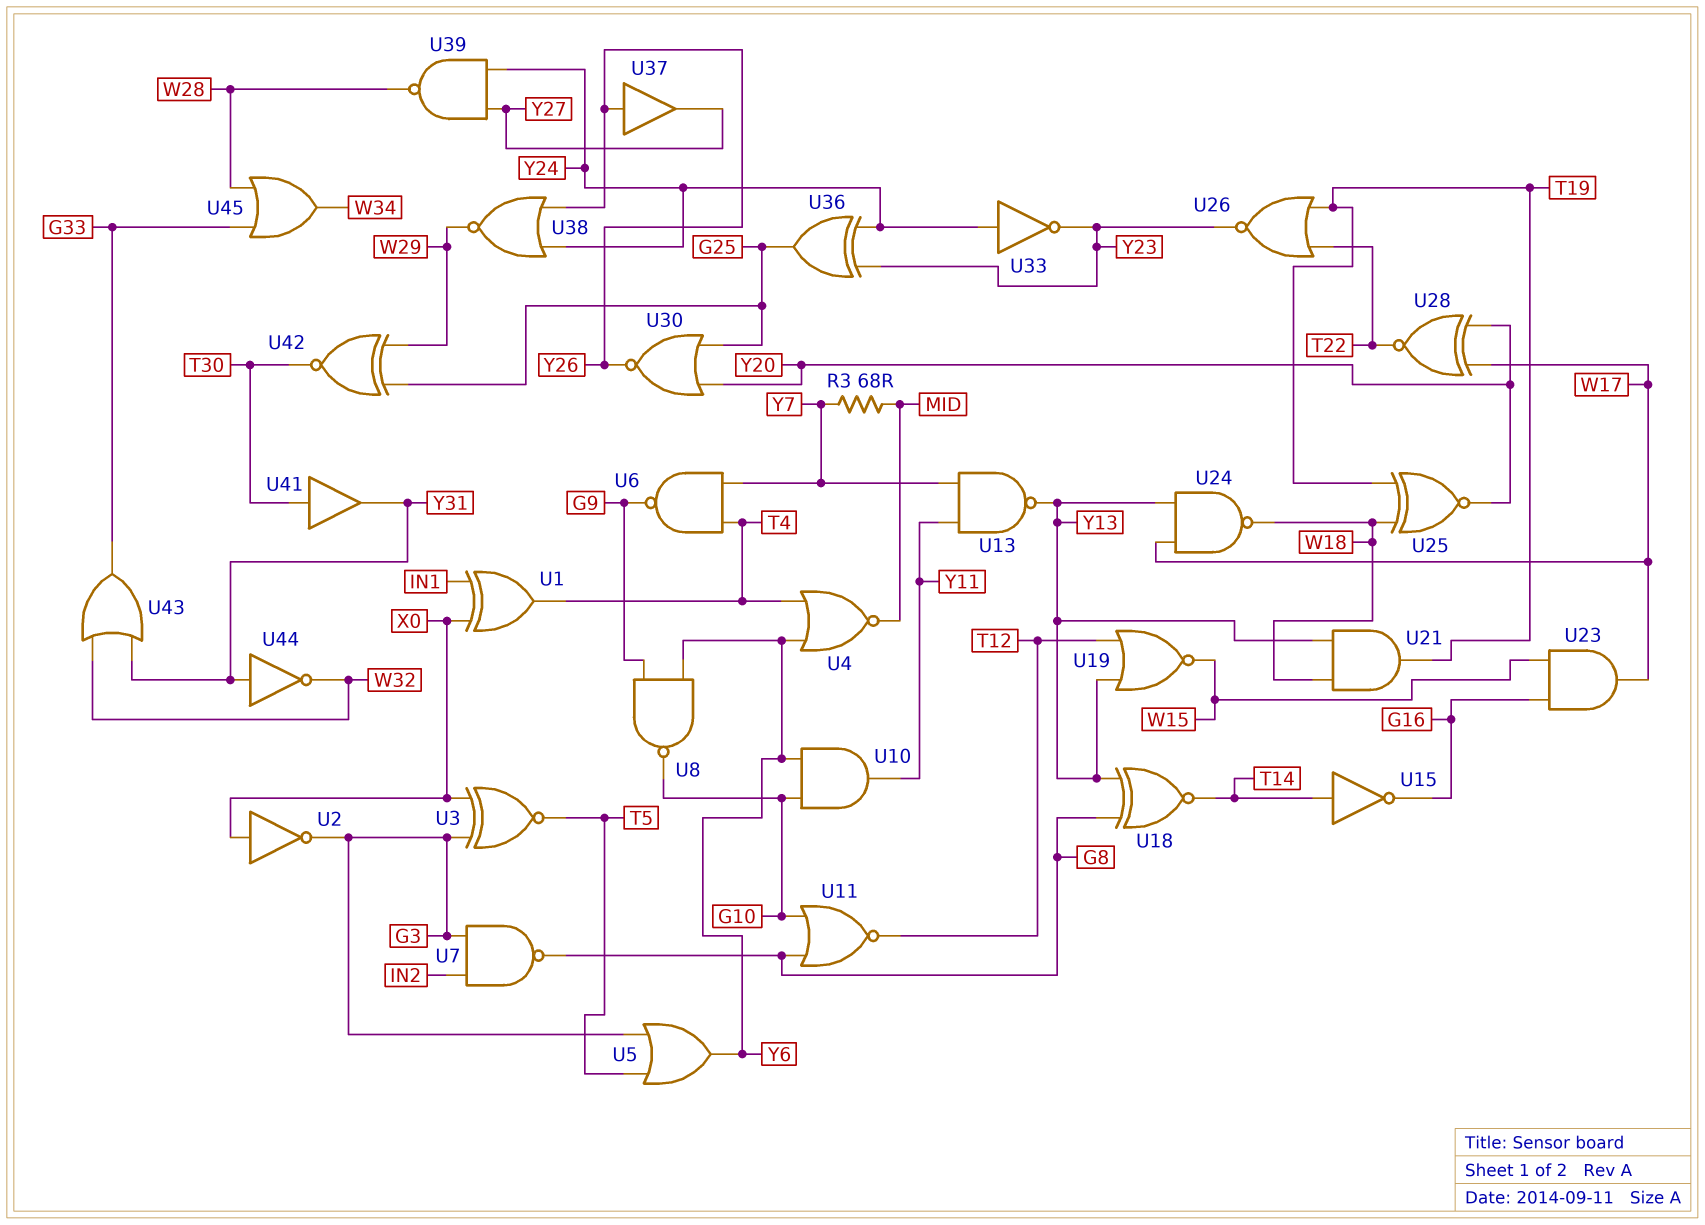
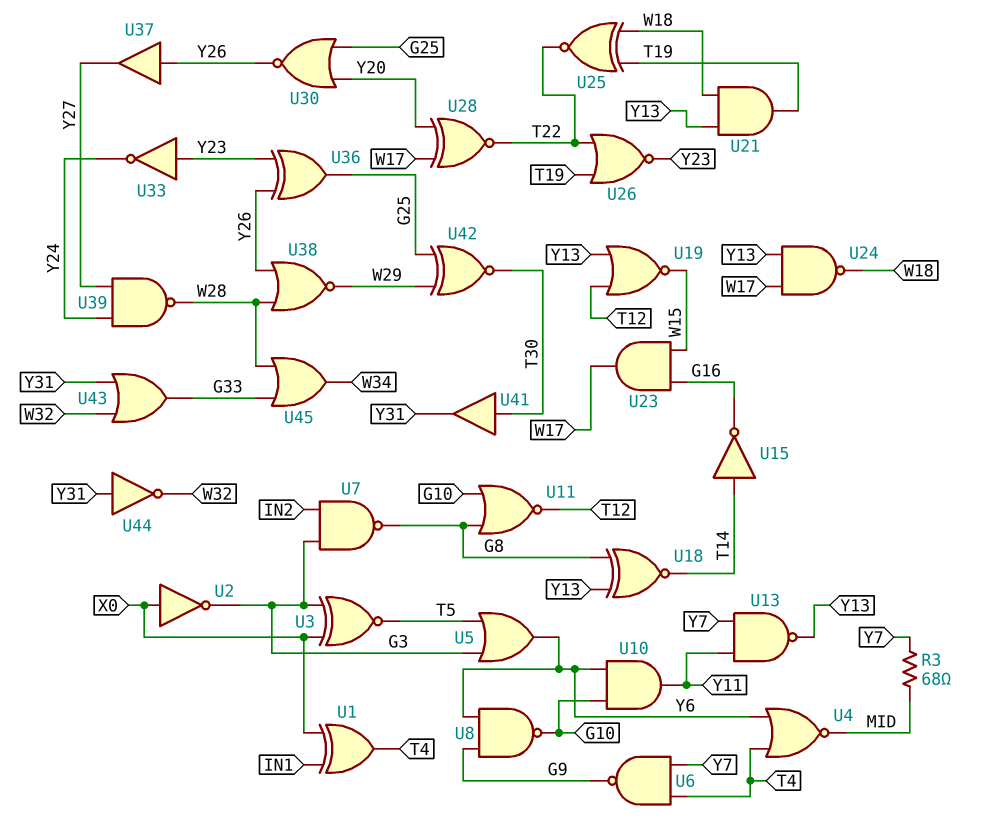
U25: XNOR (in T19, in W18, out Y20) -> XNOR (in T19, in W18, out T22)
U33: NOT (in Y24, out Y23) -> NOT (in Y23, out Y24)
U36: XOR (in Y23, in Y24, out G25) -> XOR (in Y23, in Y26, out G25)
U38: NOR (in Y24, in Y26, out W29) -> NOR (in W28, in Y26, out W29)

